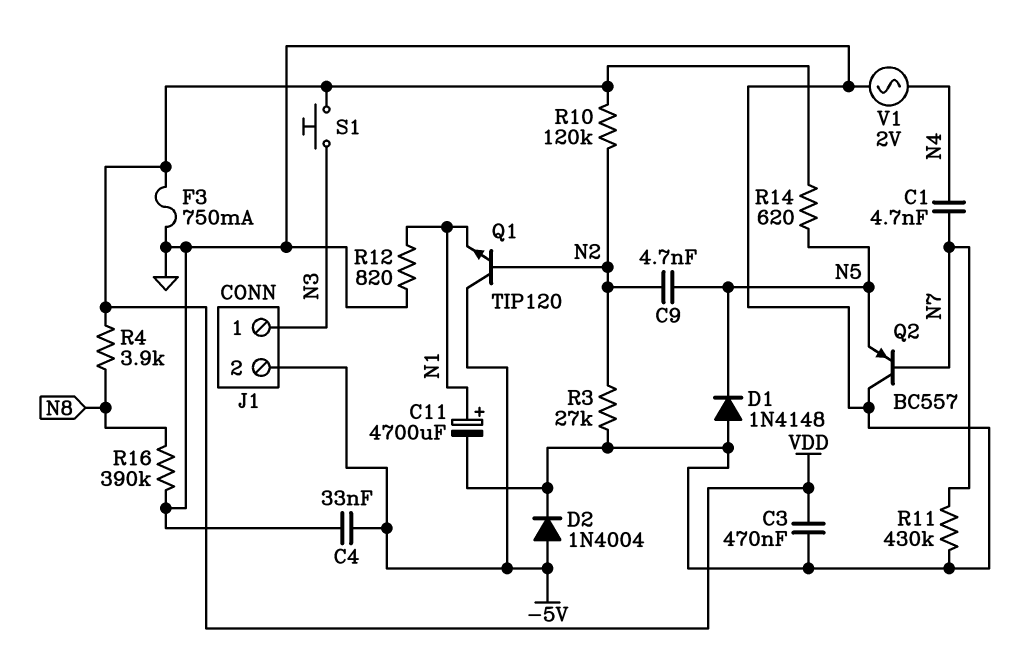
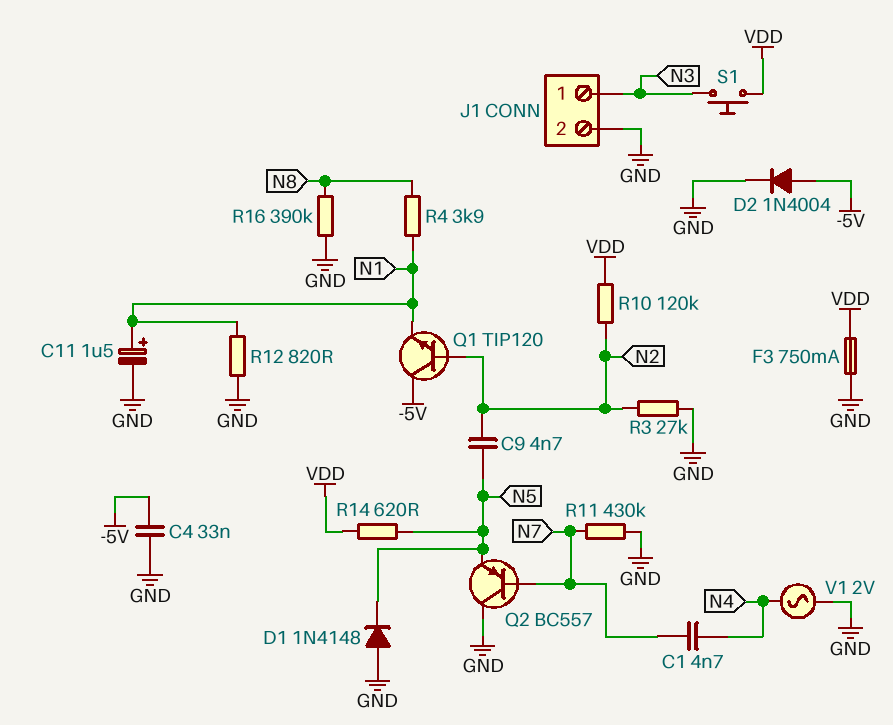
C3: 470nF (GND, VDD) -> none
C11: 4700uF (plus N1, minus GND) -> 1.5uF (plus N1, minus GND)
J1 pin 2: -5V -> GND
R4: 3.9k (N8, VDD) -> 3.9k (N1, N8)

